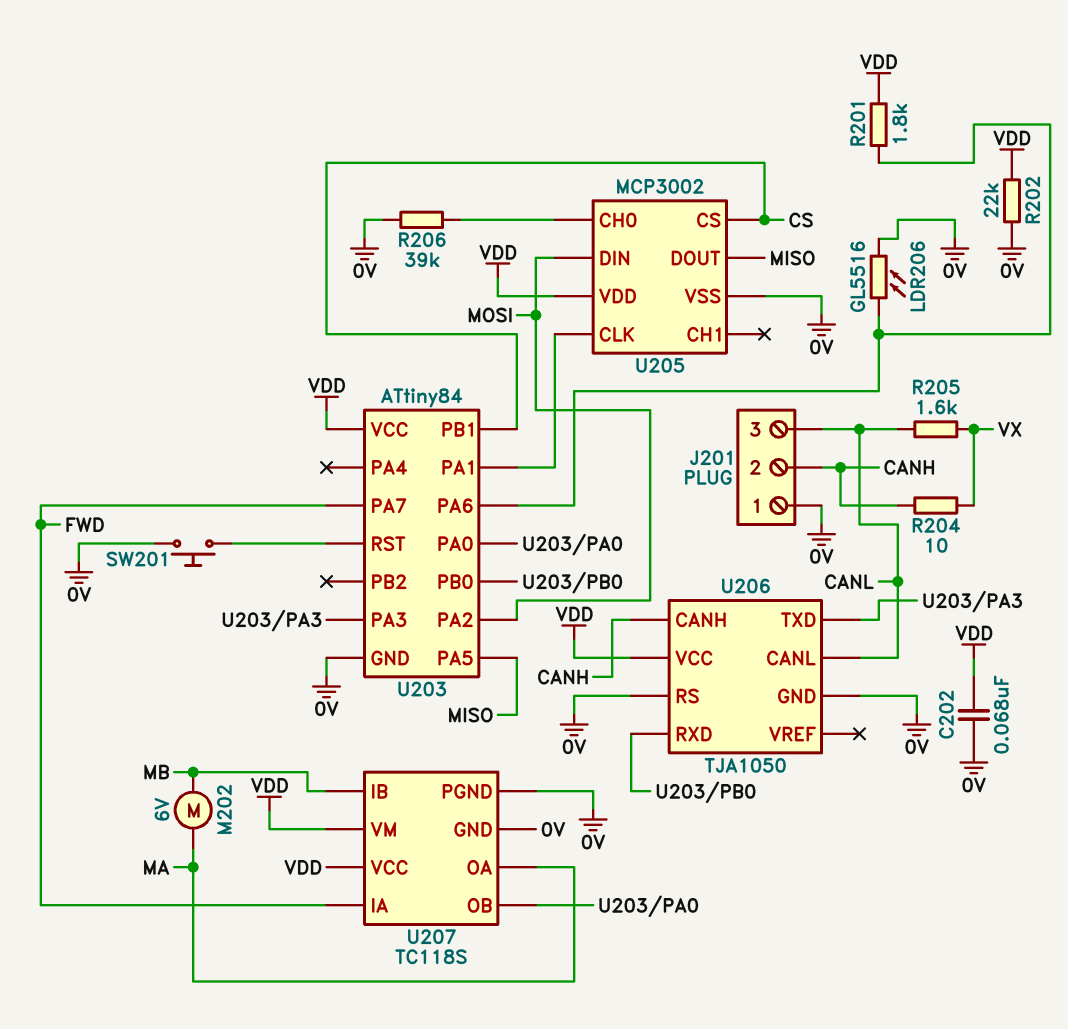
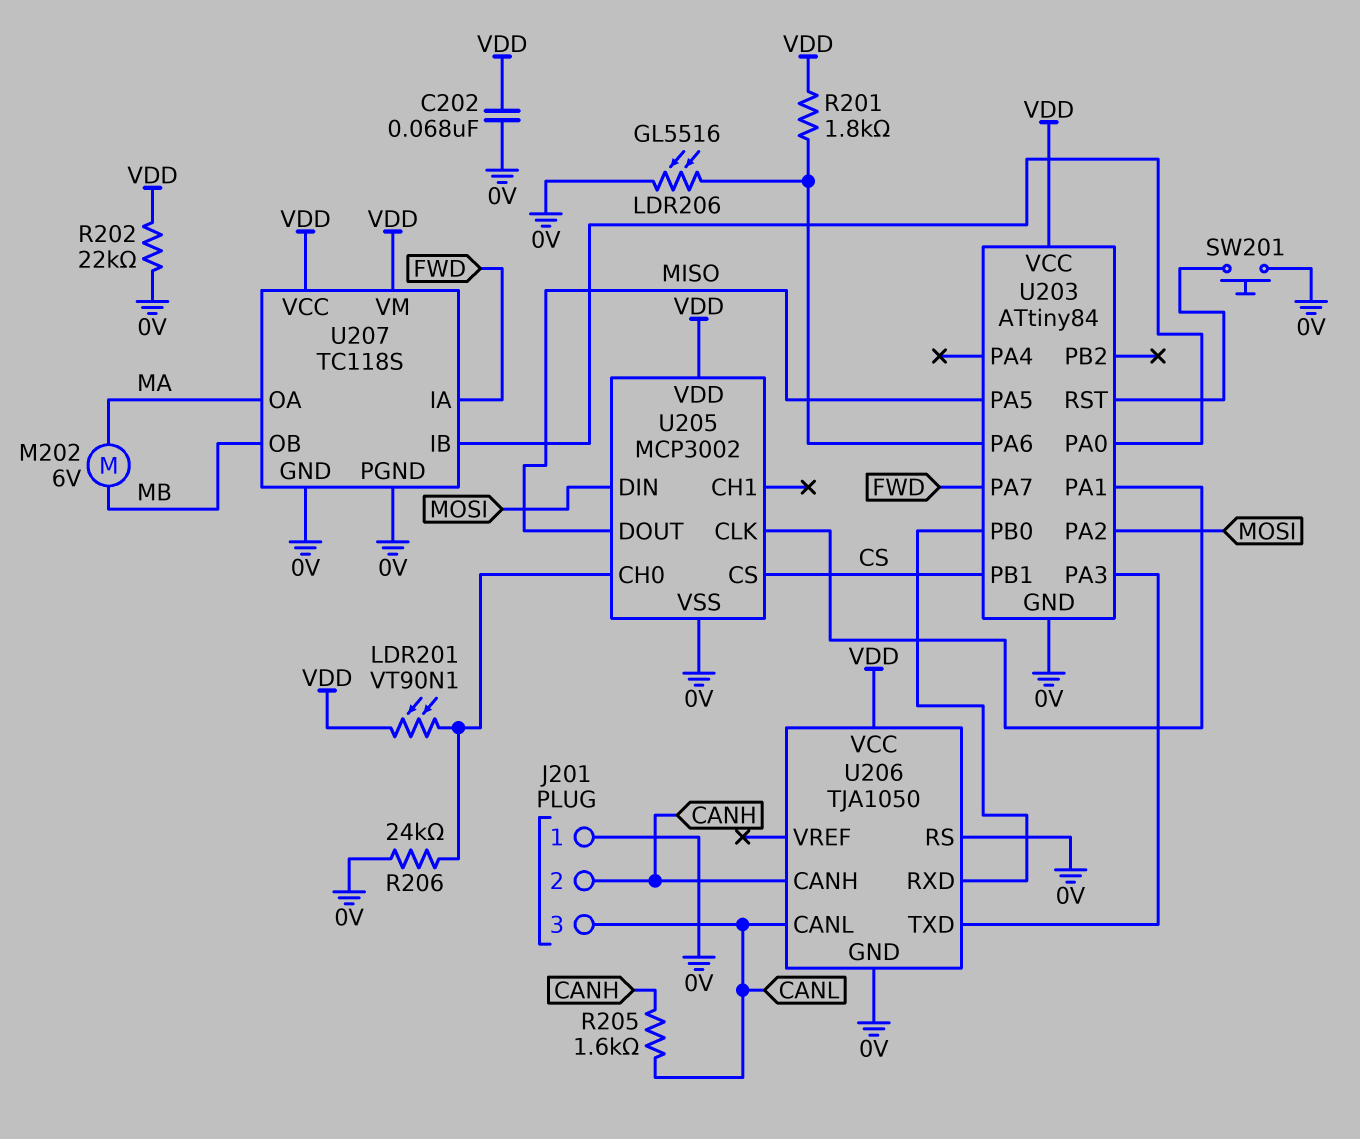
LDR201: none -> VT90N1 (U205/CH0, VDD)
R204: 10 (CANH, VX) -> none
R205: 1.6k (CANL, VX) -> 1.6k (CANH, CANL)
R206: 39k (0V, U205/CH0) -> 24k (0V, U205/CH0)
U207 pin IB: MB -> U203/PA0
U207 pin OB: U203/PA0 -> MB

